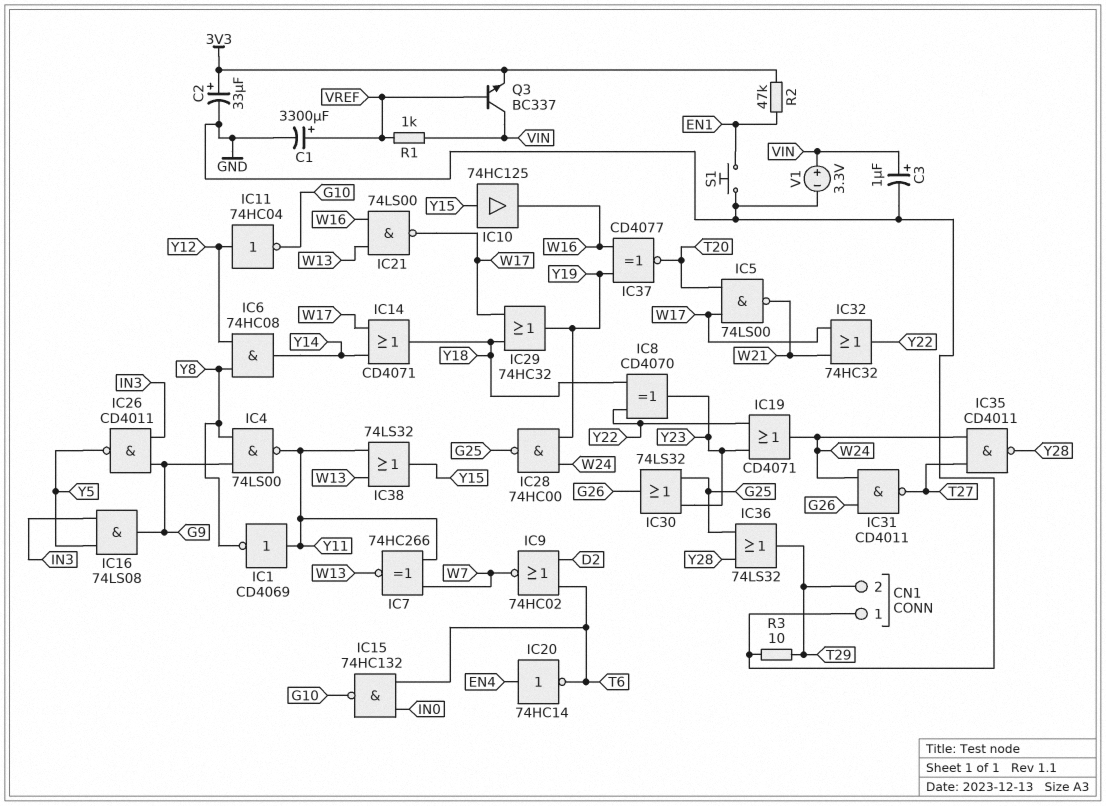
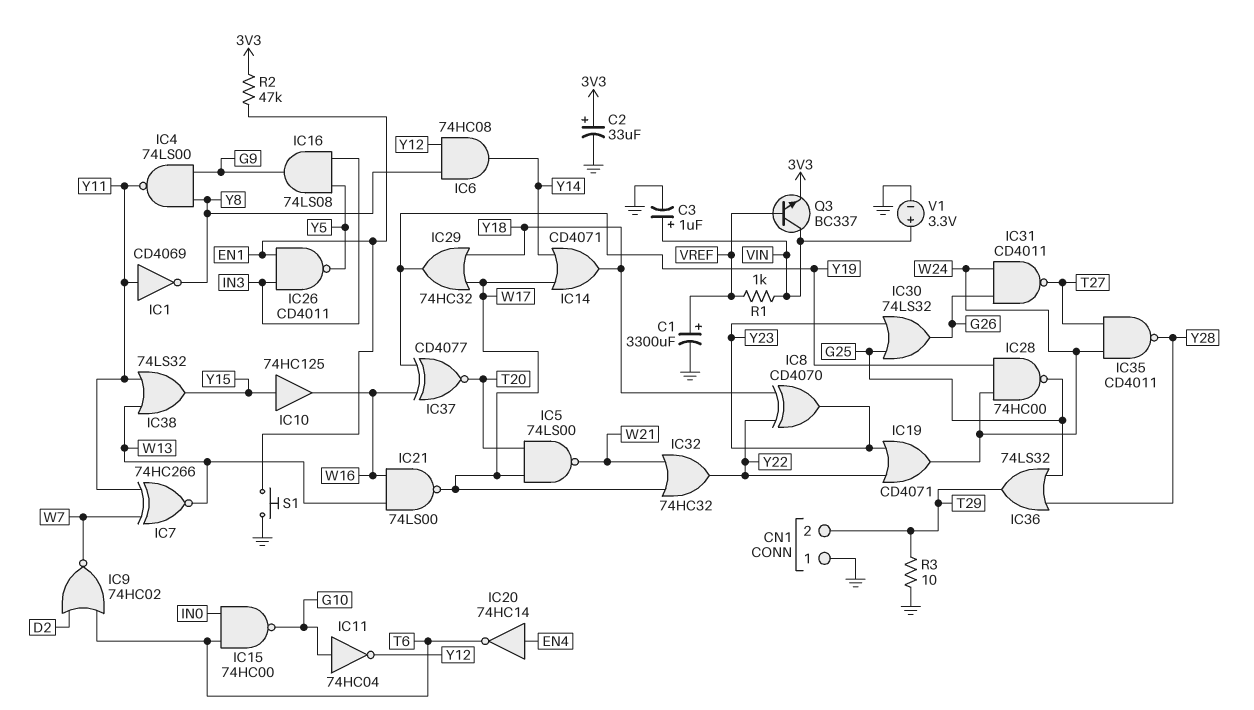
IC11: NOT 74HC04 (in Y12, out G10) -> NOT 74HC04 (in G10, out Y12)
IC15: NAND 74HC132 (in IN0, in T6, out G10) -> NAND 74HC00 (in IN0, in T6, out G10)
IC26: NAND CD4011 (in G9, in IN3, out Y5) -> NAND CD4011 (in EN1, in IN3, out Y5)

